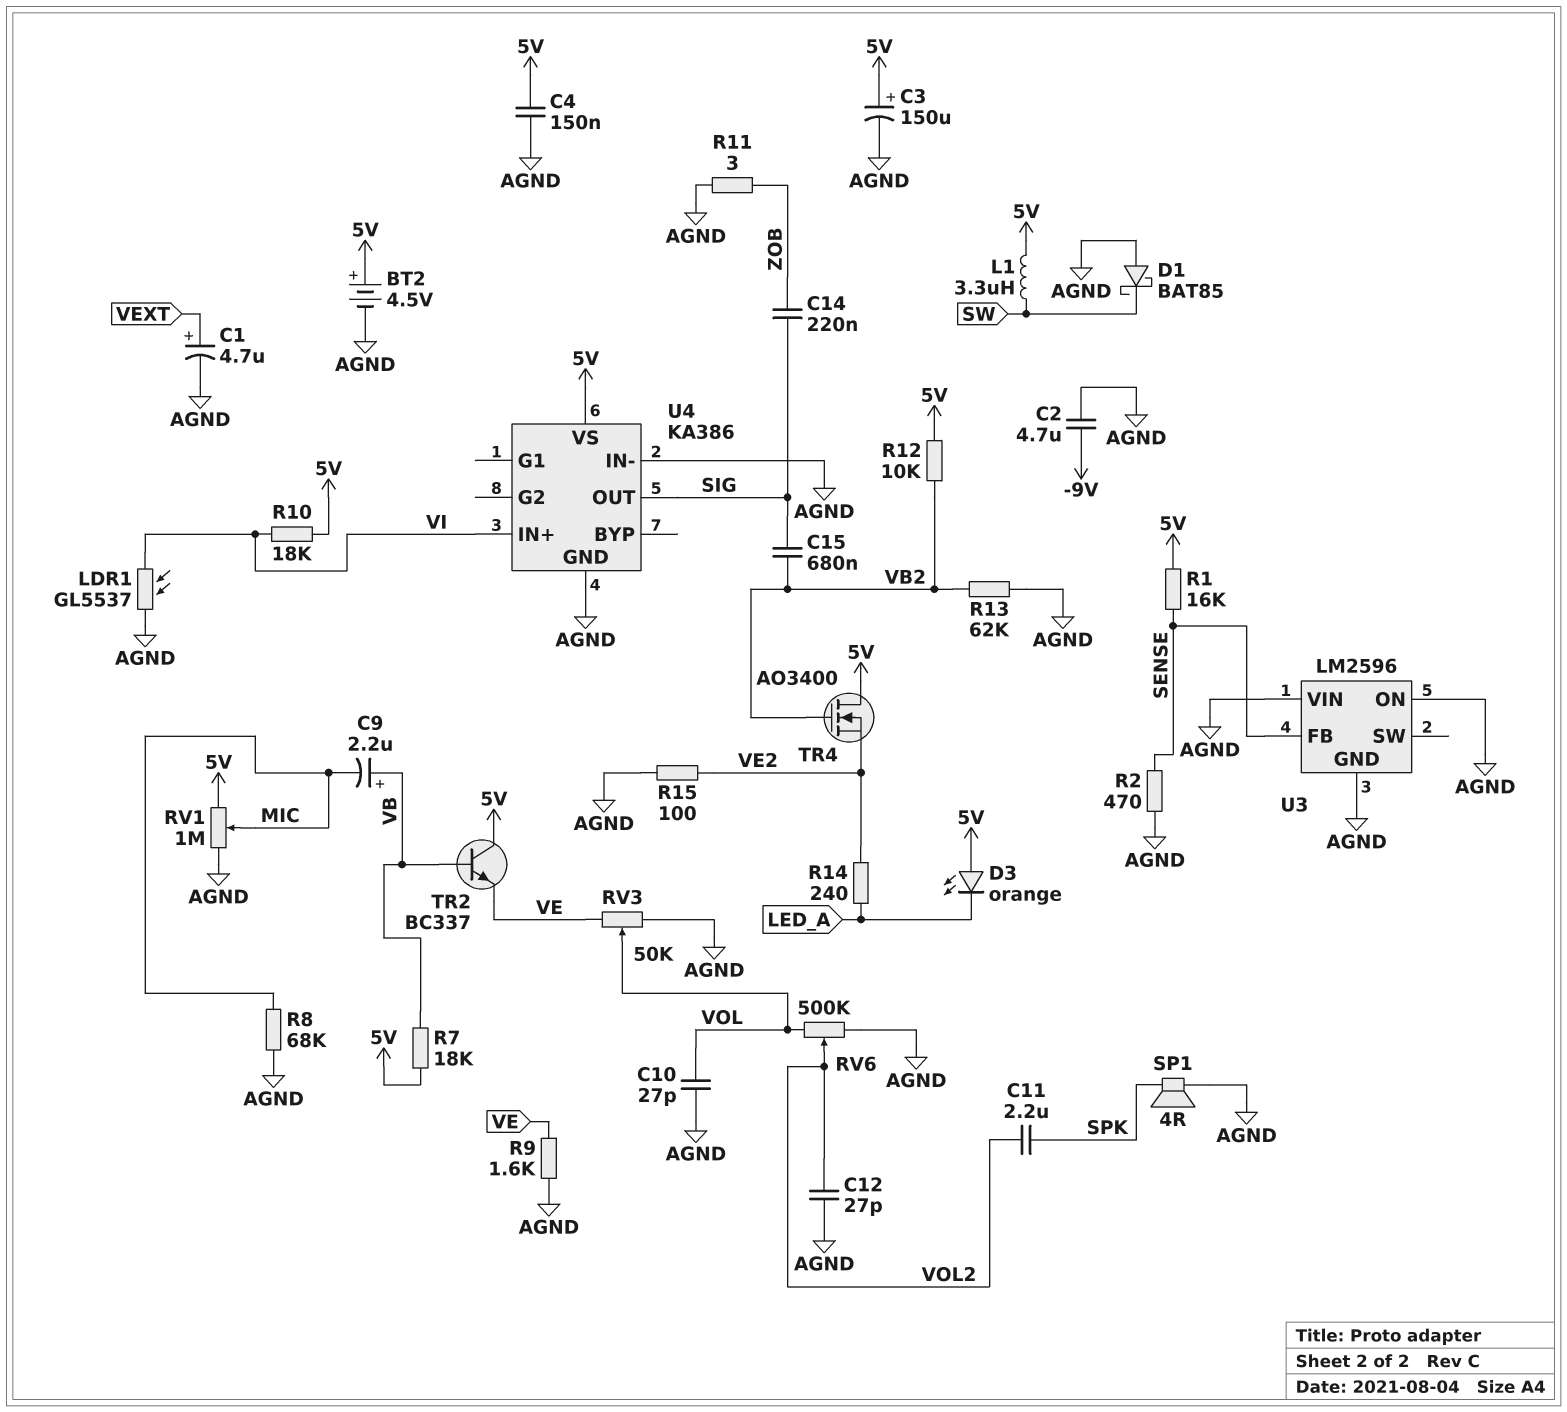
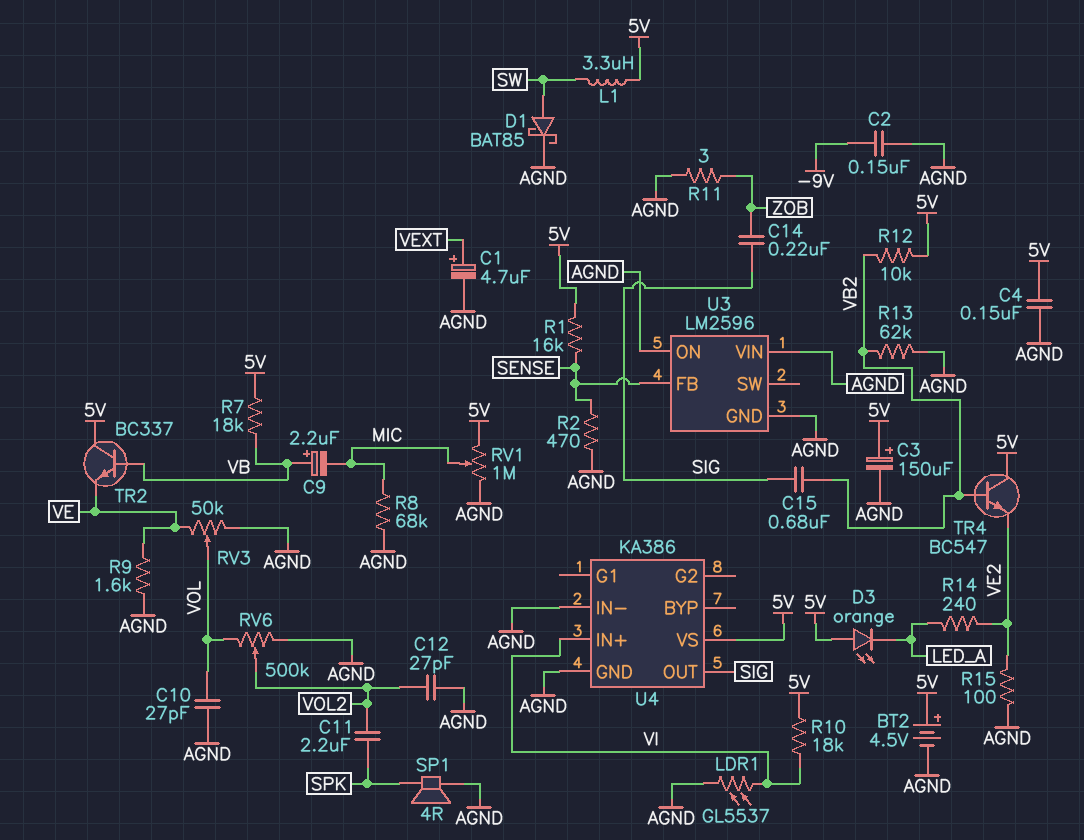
C2: 4.7uF (-9V, AGND) -> 150nF (-9V, AGND)
D1: schottky BAT85 (A AGND, K SW) -> schottky BAT85 (A SW, K AGND)
TR4: NMOS AO3400 (G VB2, D 5V, S VE2) -> NPN BC547 (B VB2, C 5V, E VE2)

